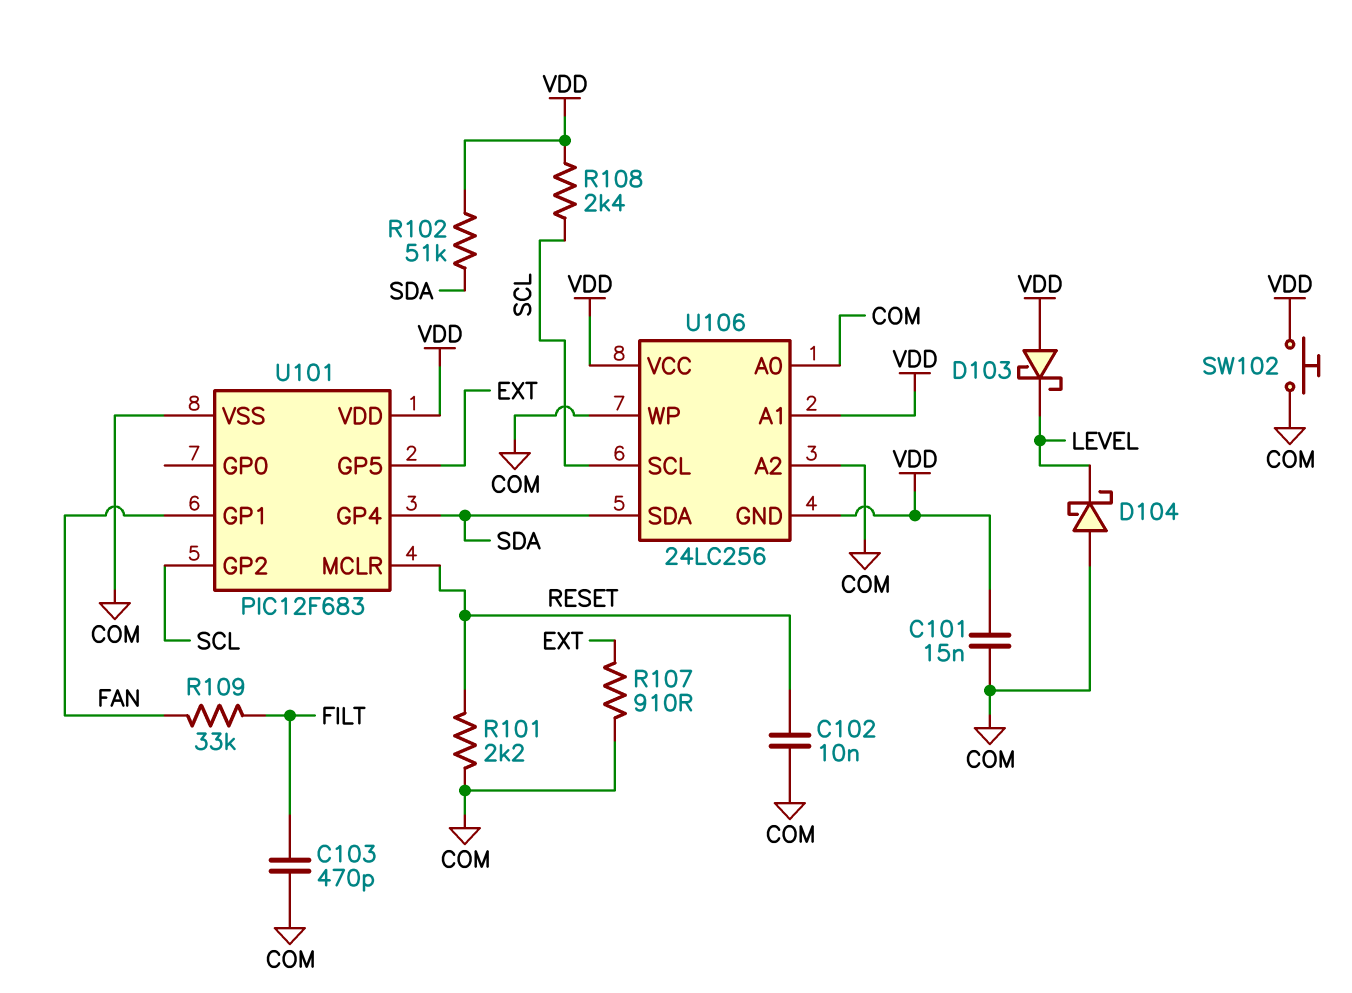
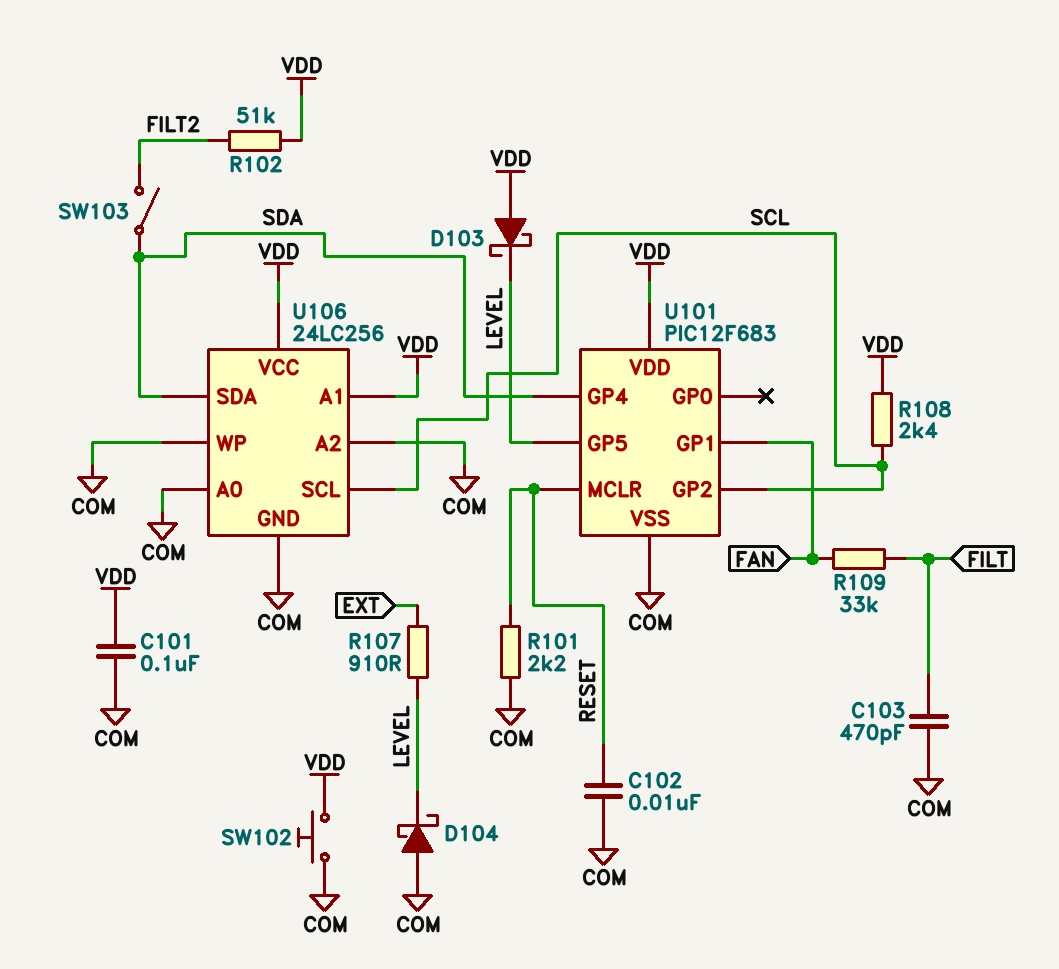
C101: 15nF (COM, VDD) -> 100nF (COM, VDD)
R102: 51k (SDA, VDD) -> 51k (FILT2, VDD)
R107: 910 (COM, EXT) -> 910 (EXT, LEVEL)
SW103: none -> switch (FILT2, SDA)
U101 pin GP5: EXT -> LEVEL
U106 pin GND: VDD -> COM

